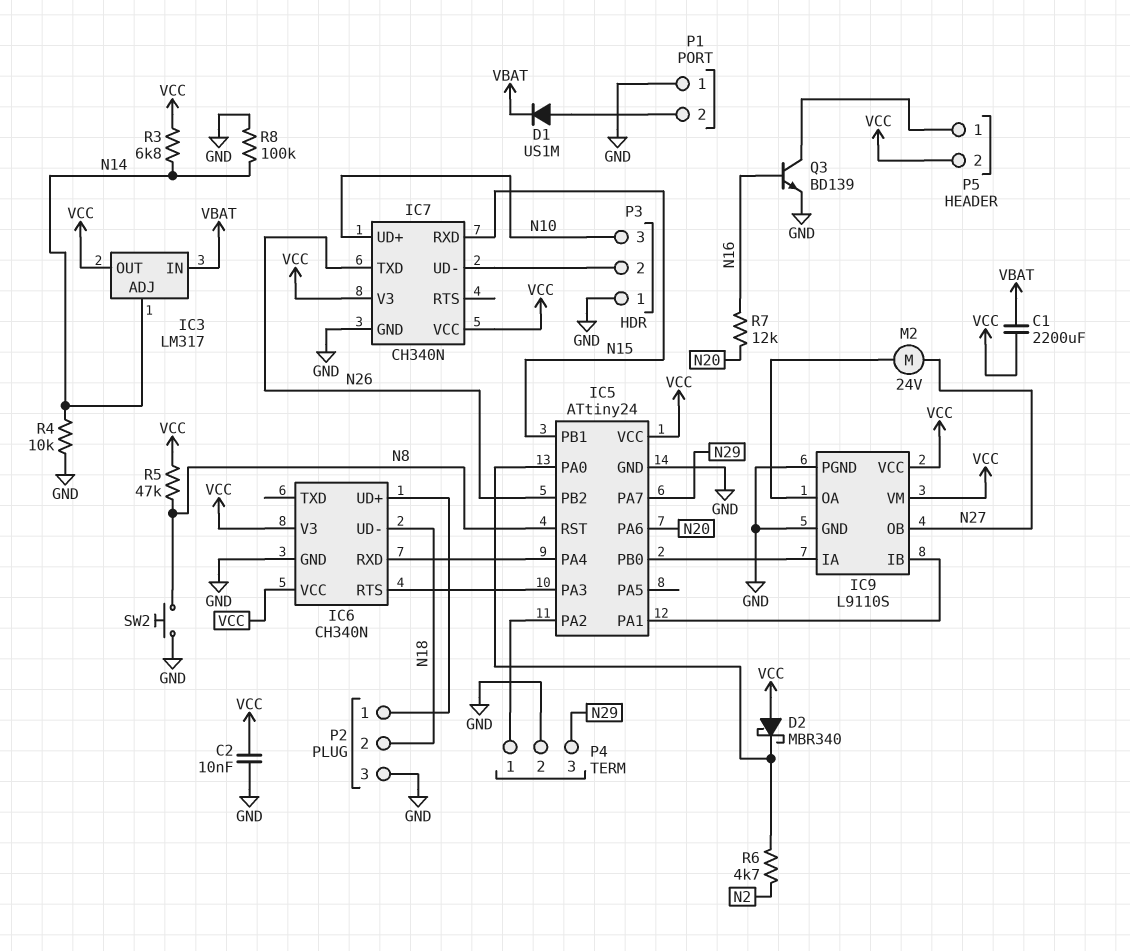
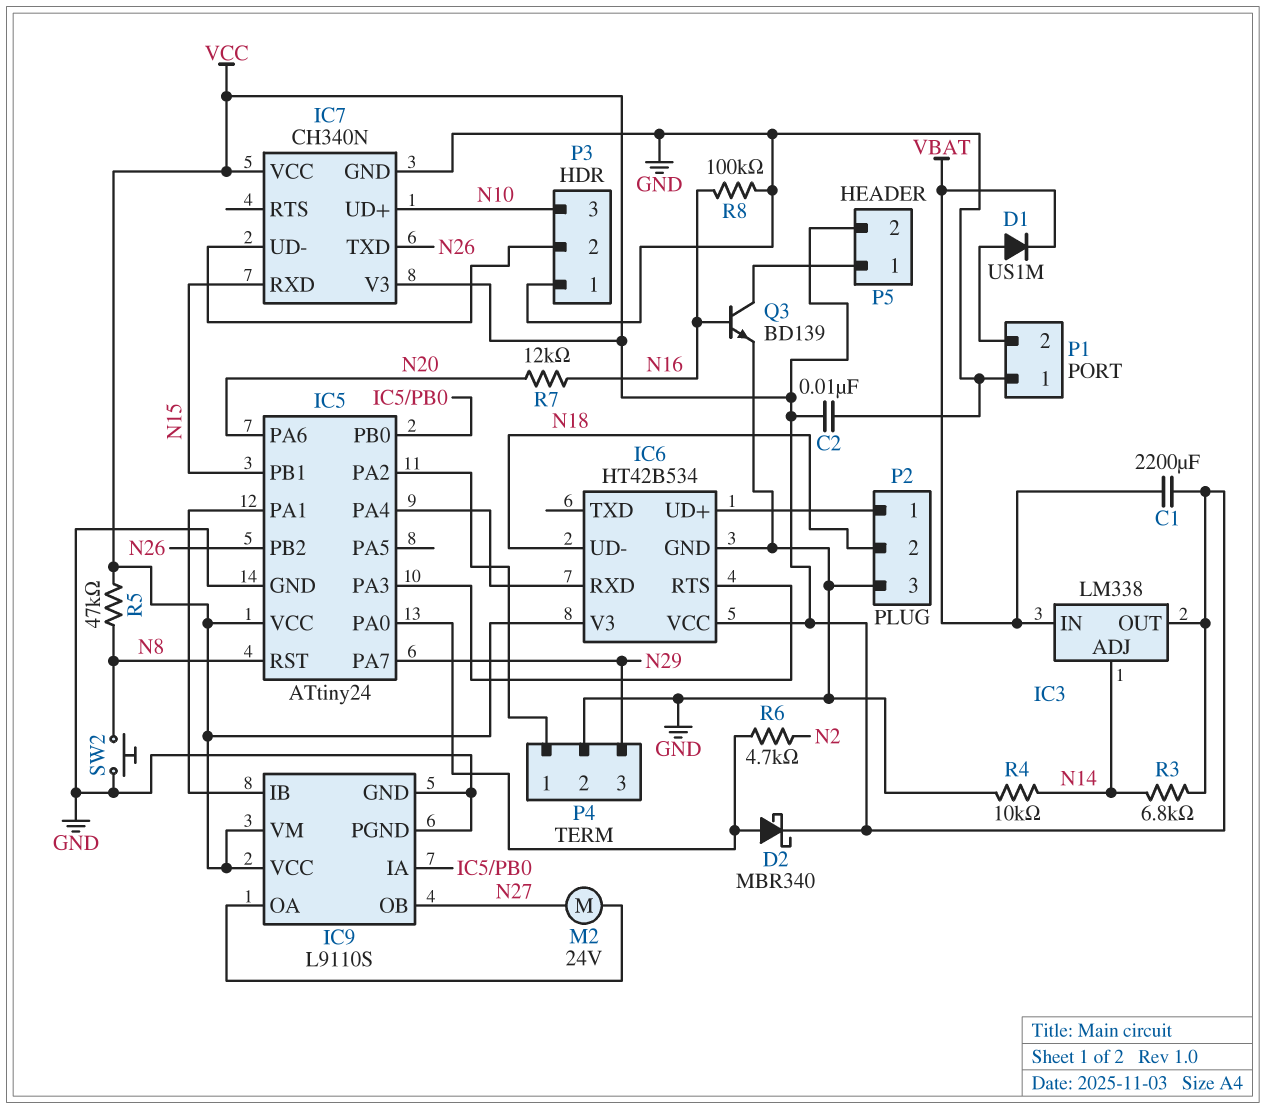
D2: schottky MBR340 (A VCC, K IC5/PA0) -> schottky MBR340 (A IC5/PA0, K VCC)
IC3: LM317 -> LM338
IC6: CH340N -> HT42B534
R8: 100k (GND, N14) -> 100k (GND, N16)

